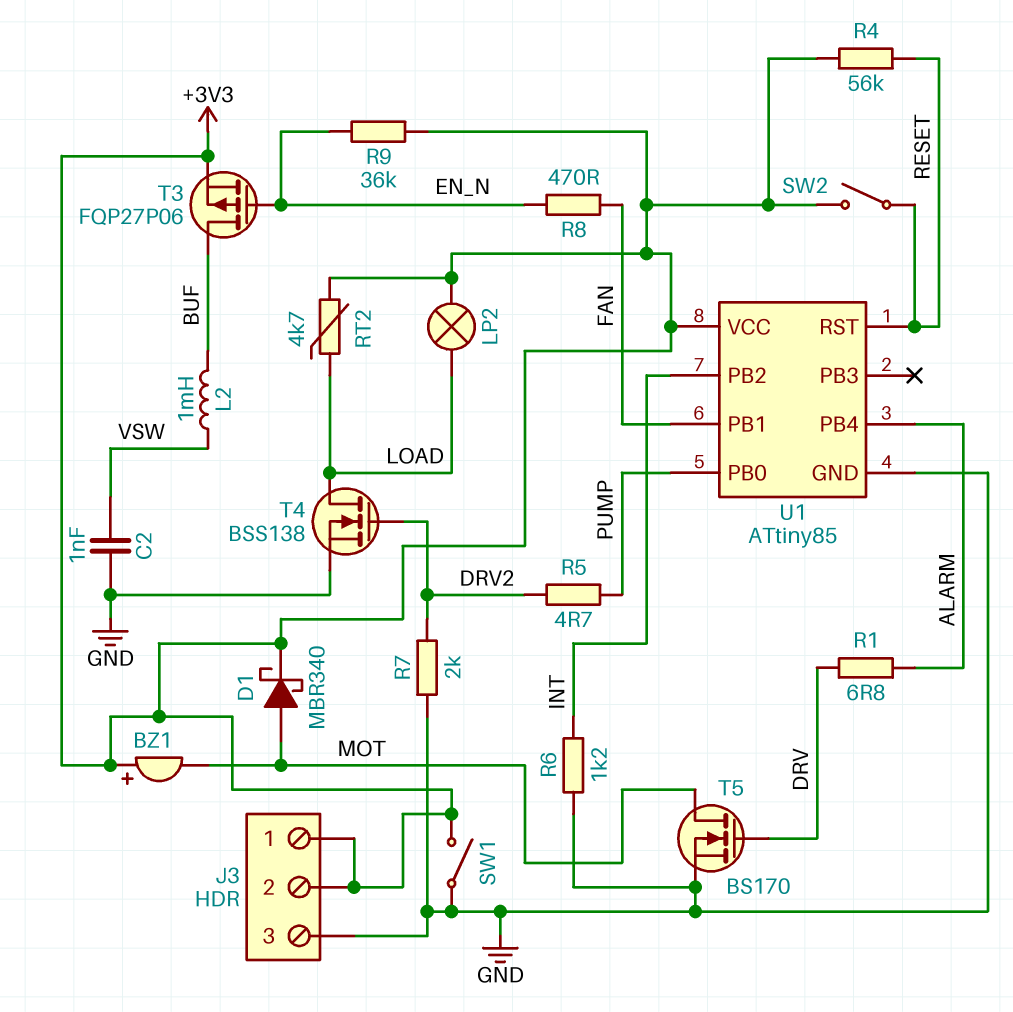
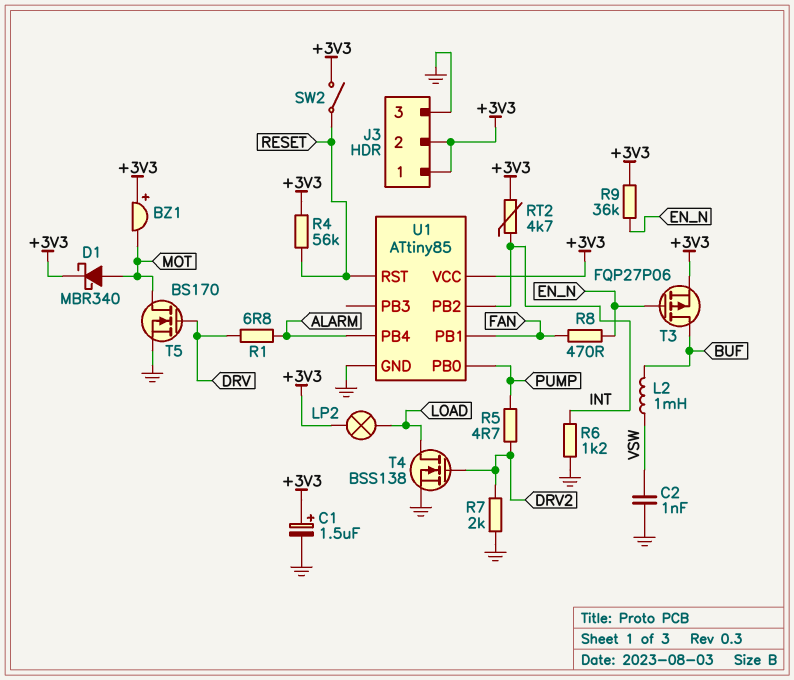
C1: none -> 1.5uF (plus +3V3, minus GND)
RT2: 4.7k (+3V3, LOAD) -> 4.7k (+3V3, INT)
SW1: switch (+3V3, GND) -> none

